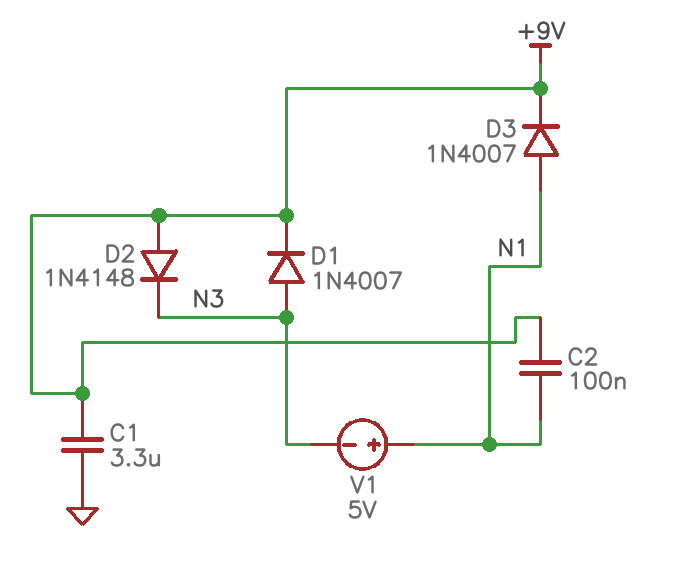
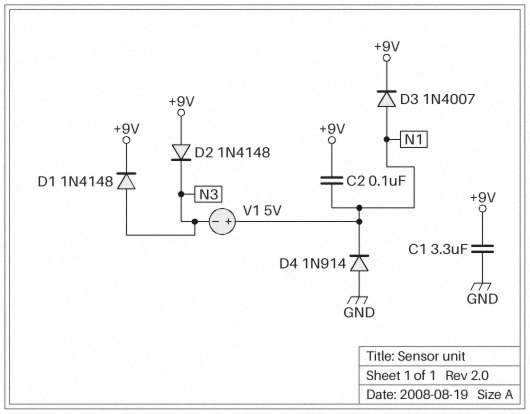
D1: diode 1N4007 (A N3, K +9V) -> diode 1N4148 (A N3, K +9V)
D4: none -> diode 1N914 (A GND, K N1)

